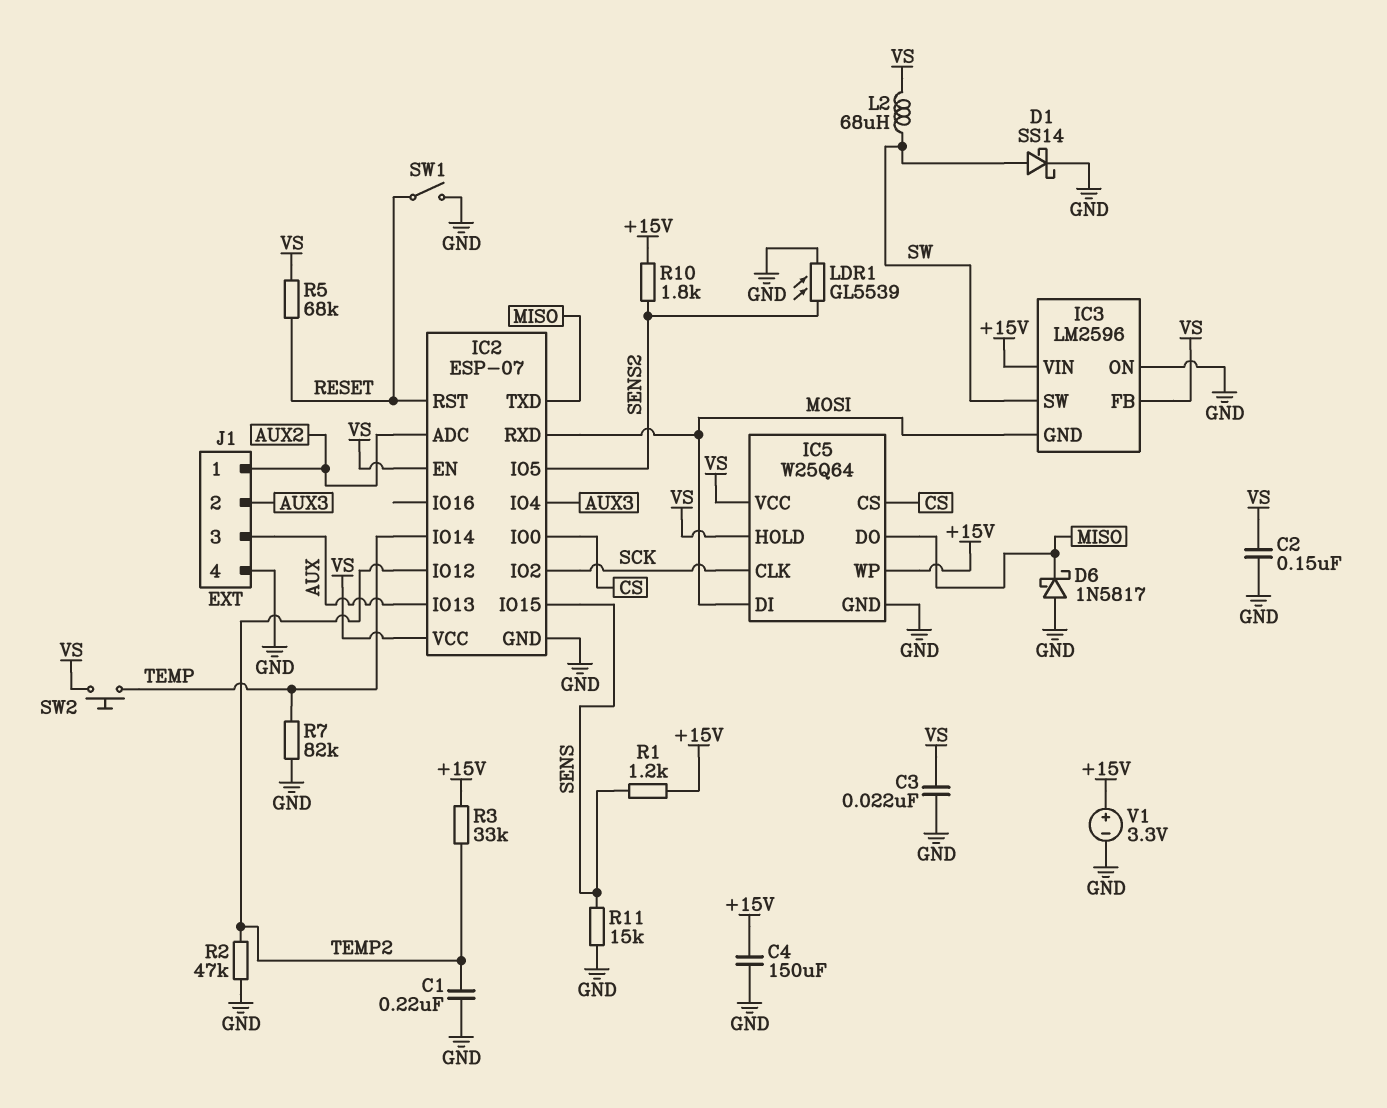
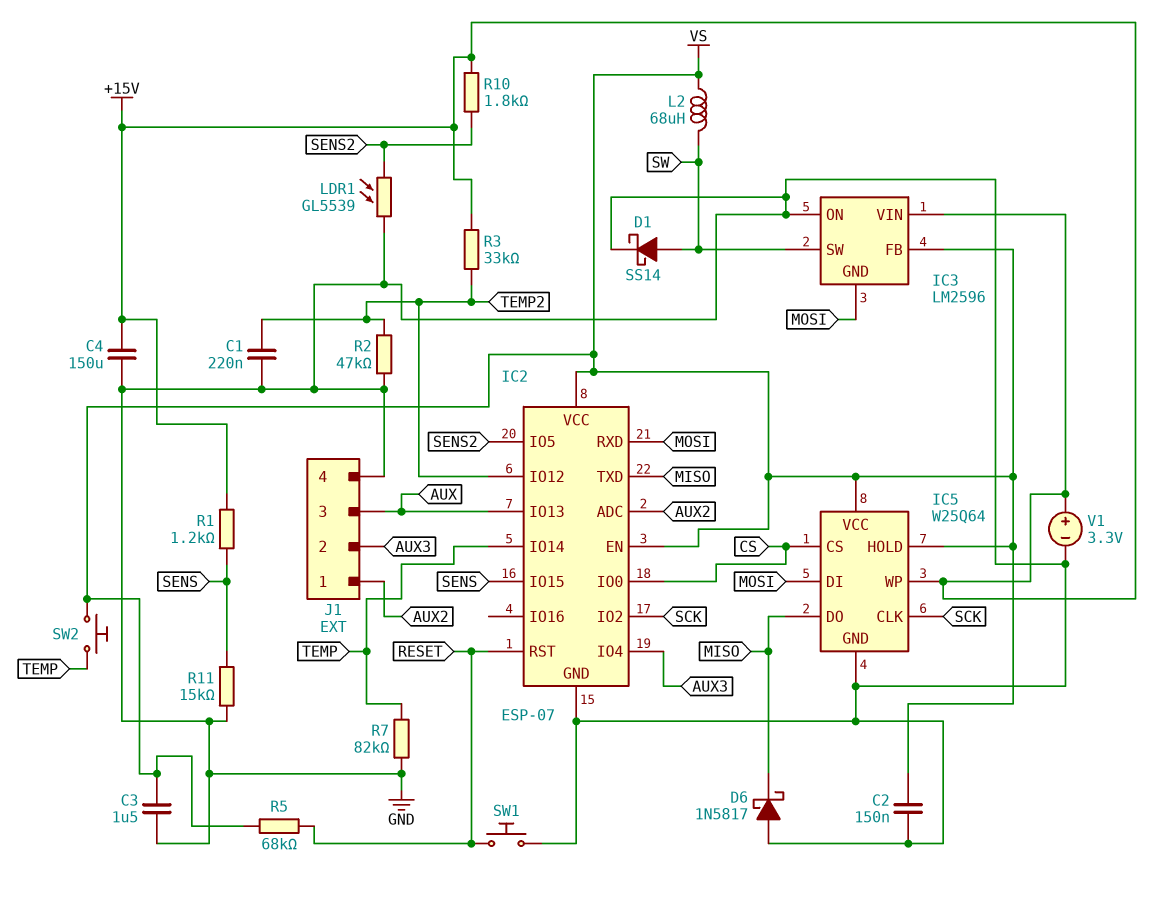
C3: 22nF (GND, VS) -> 1.5uF (GND, VS)
SW1: switch (GND, RESET) -> button (GND, RESET)

